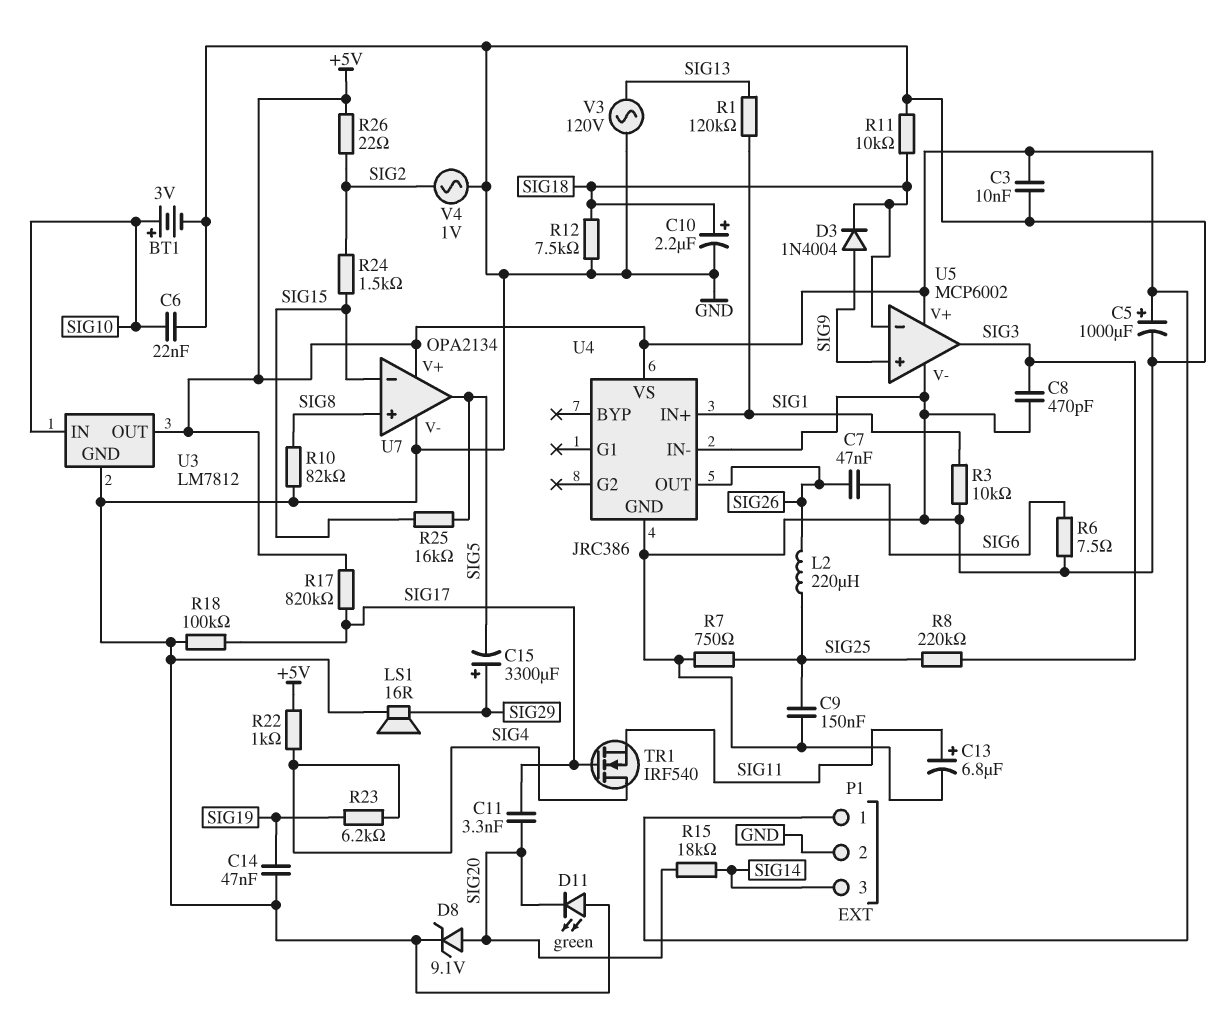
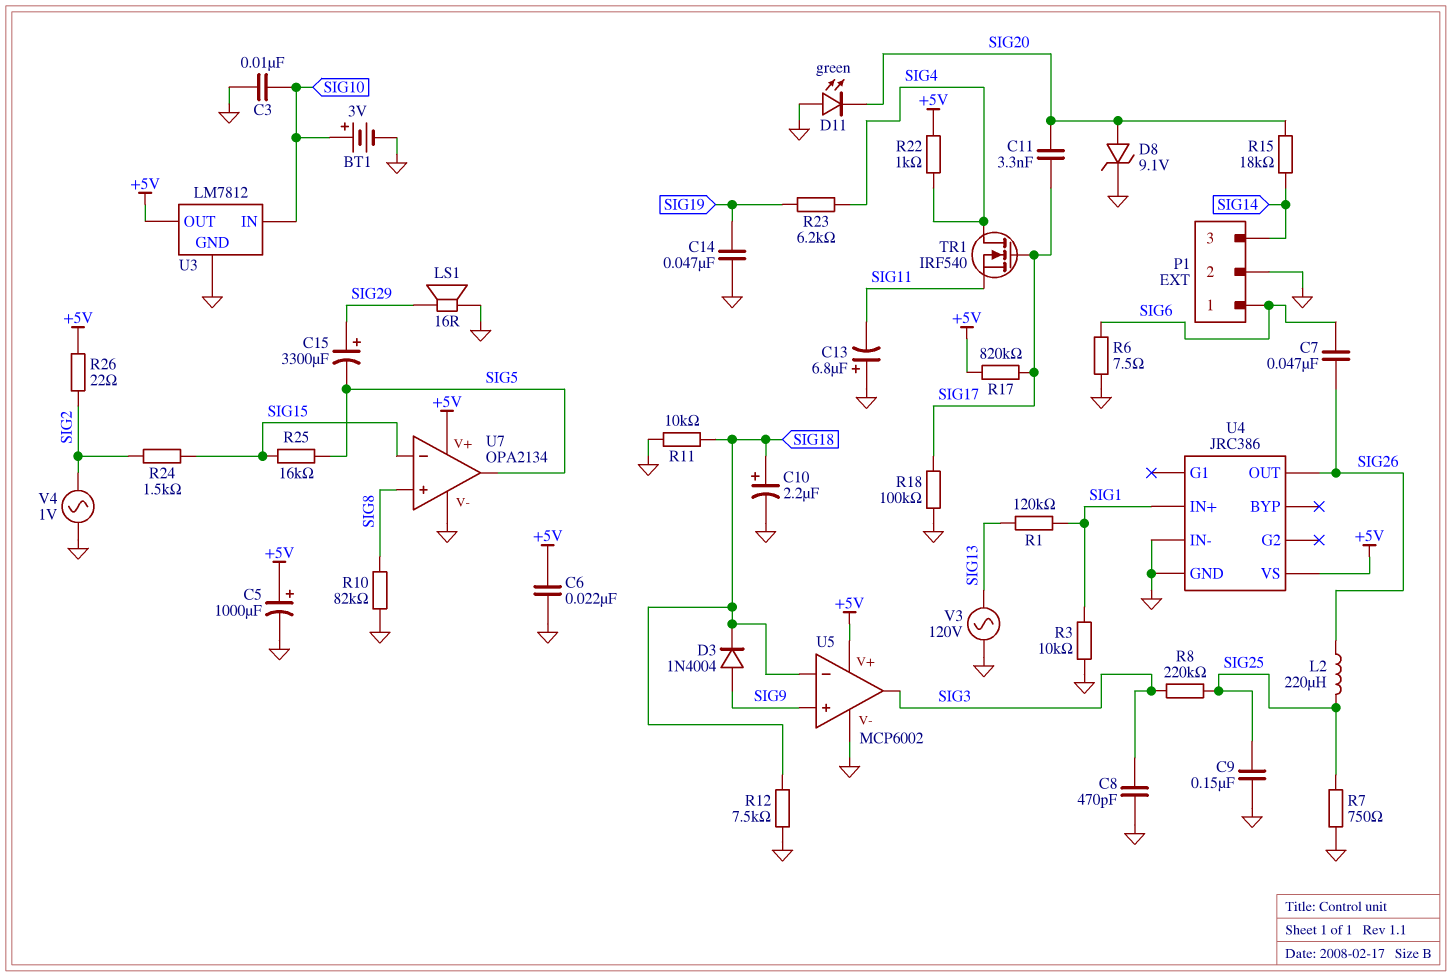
C3: 10nF (+5V, GND) -> 10nF (GND, SIG10)
C6: 22nF (GND, SIG10) -> 22nF (+5V, GND)
C13: 6.8uF (plus SIG11, minus GND) -> 6.8uF (plus GND, minus SIG11)
P1 pin 1: +5V -> SIG6

